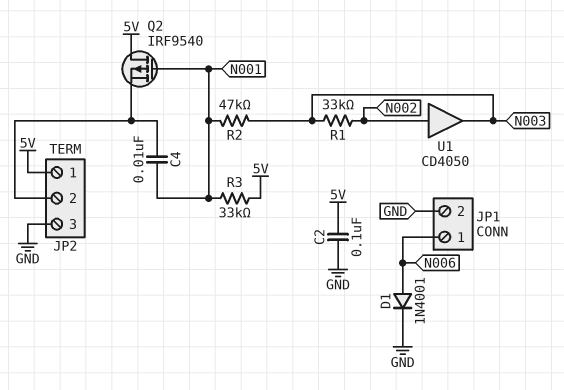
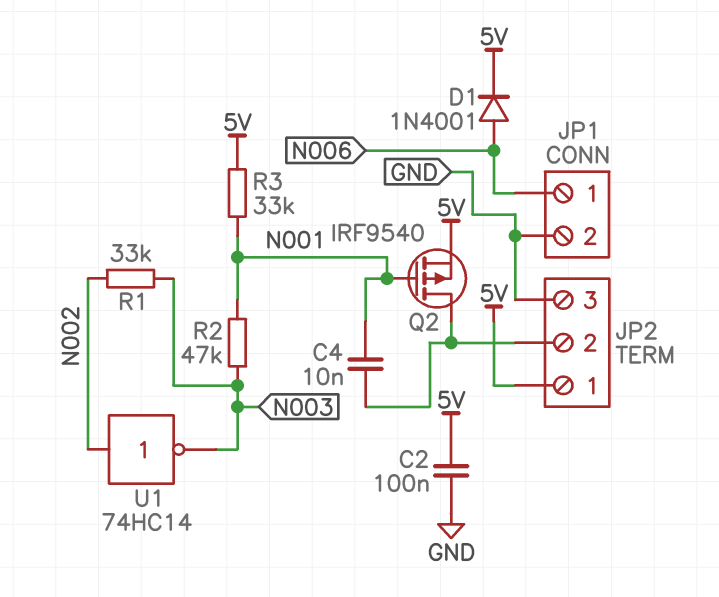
D1: diode 1N4001 (A N006, K GND) -> diode 1N4001 (A N006, K 5V)
Q2: PMOS IRF9540 (G N001, D 5V, S JP2/2) -> PMOS IRF9540 (G N001, D JP2/2, S 5V)
U1: buffer CD4050 (in N002, out N003) -> NOT 74HC14 (in N002, out N003)

